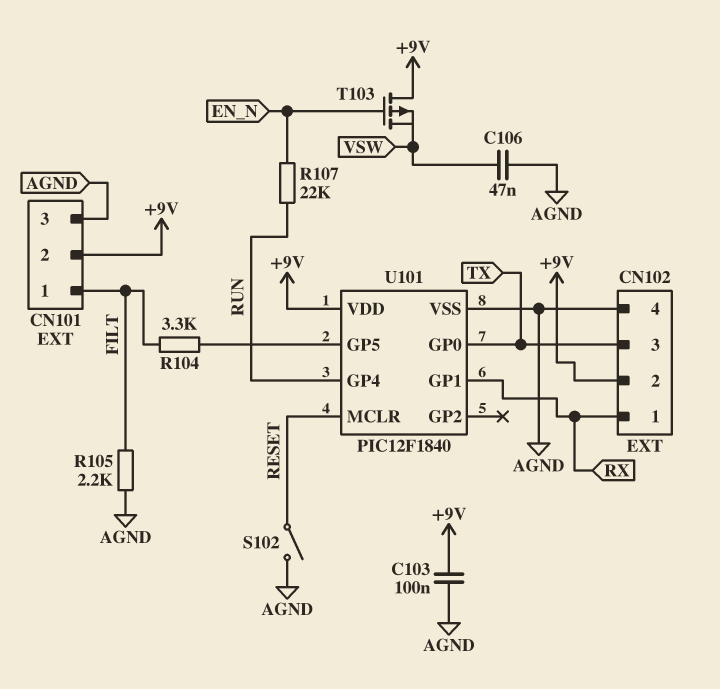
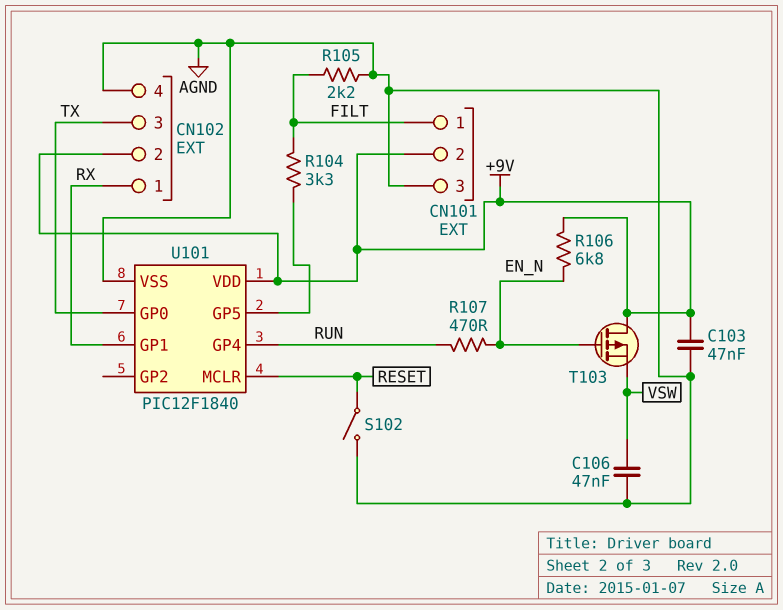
C103: 100nF (+9V, AGND) -> 47nF (+9V, AGND)
R106: none -> 6.8k (+9V, EN_N)
R107: 22k (EN_N, RUN) -> 470 (EN_N, RUN)

